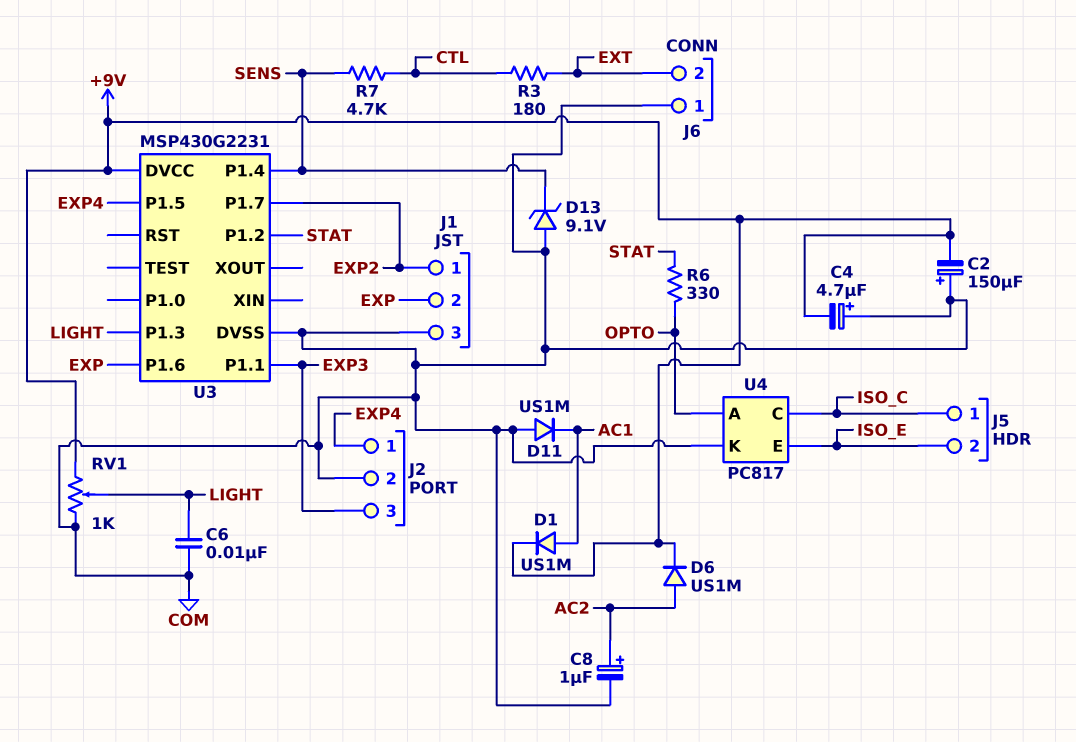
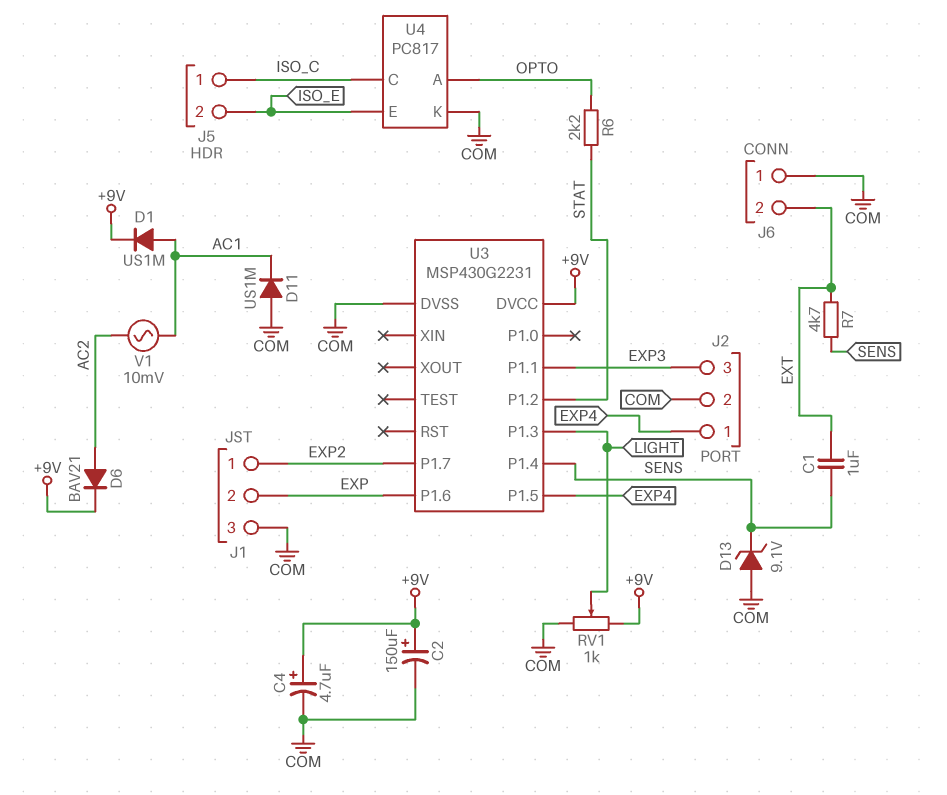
C1: none -> 1uF (EXT, SENS)
C2: 150uF (plus COM, minus +9V) -> 150uF (plus +9V, minus COM)
C4: 4.7uF (plus COM, minus +9V) -> 4.7uF (plus +9V, minus COM)
C6: 10nF (COM, LIGHT) -> none
C8: 1uF (plus AC2, minus COM) -> none
D6: diode US1M (A AC2, K +9V) -> diode BAV21 (A AC2, K +9V)
R3: 180 (CTL, EXT) -> none
R6: 330 (OPTO, STAT) -> 2.2k (OPTO, STAT)
R7: 4.7k (CTL, SENS) -> 4.7k (EXT, SENS)
V1: none -> AC 10mV (AC1, AC2)

